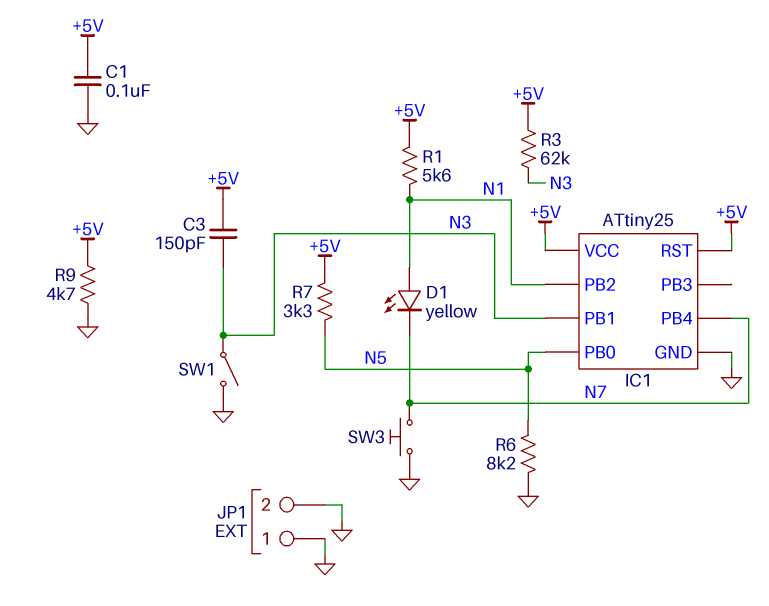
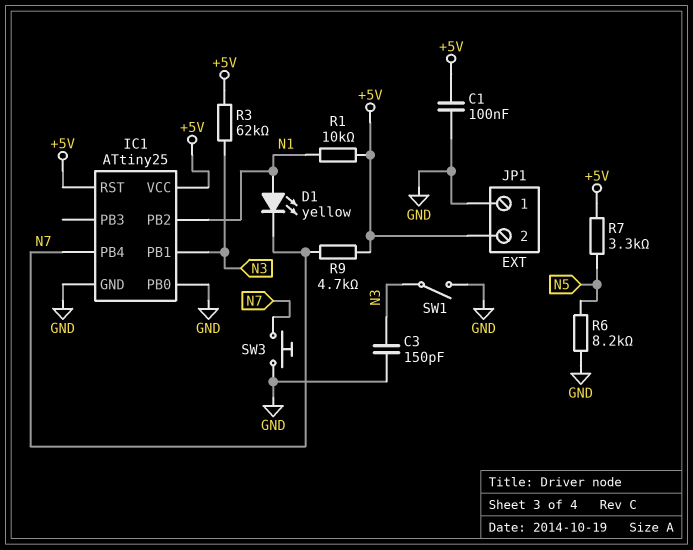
C3: 150pF (+5V, N3) -> 150pF (GND, N3)
IC1 pin PB0: N5 -> GND
JP1 pin 2: GND -> +5V
R1: 5.6k (+5V, N1) -> 10k (+5V, N1)
R9: 4.7k (+5V, GND) -> 4.7k (+5V, N7)

